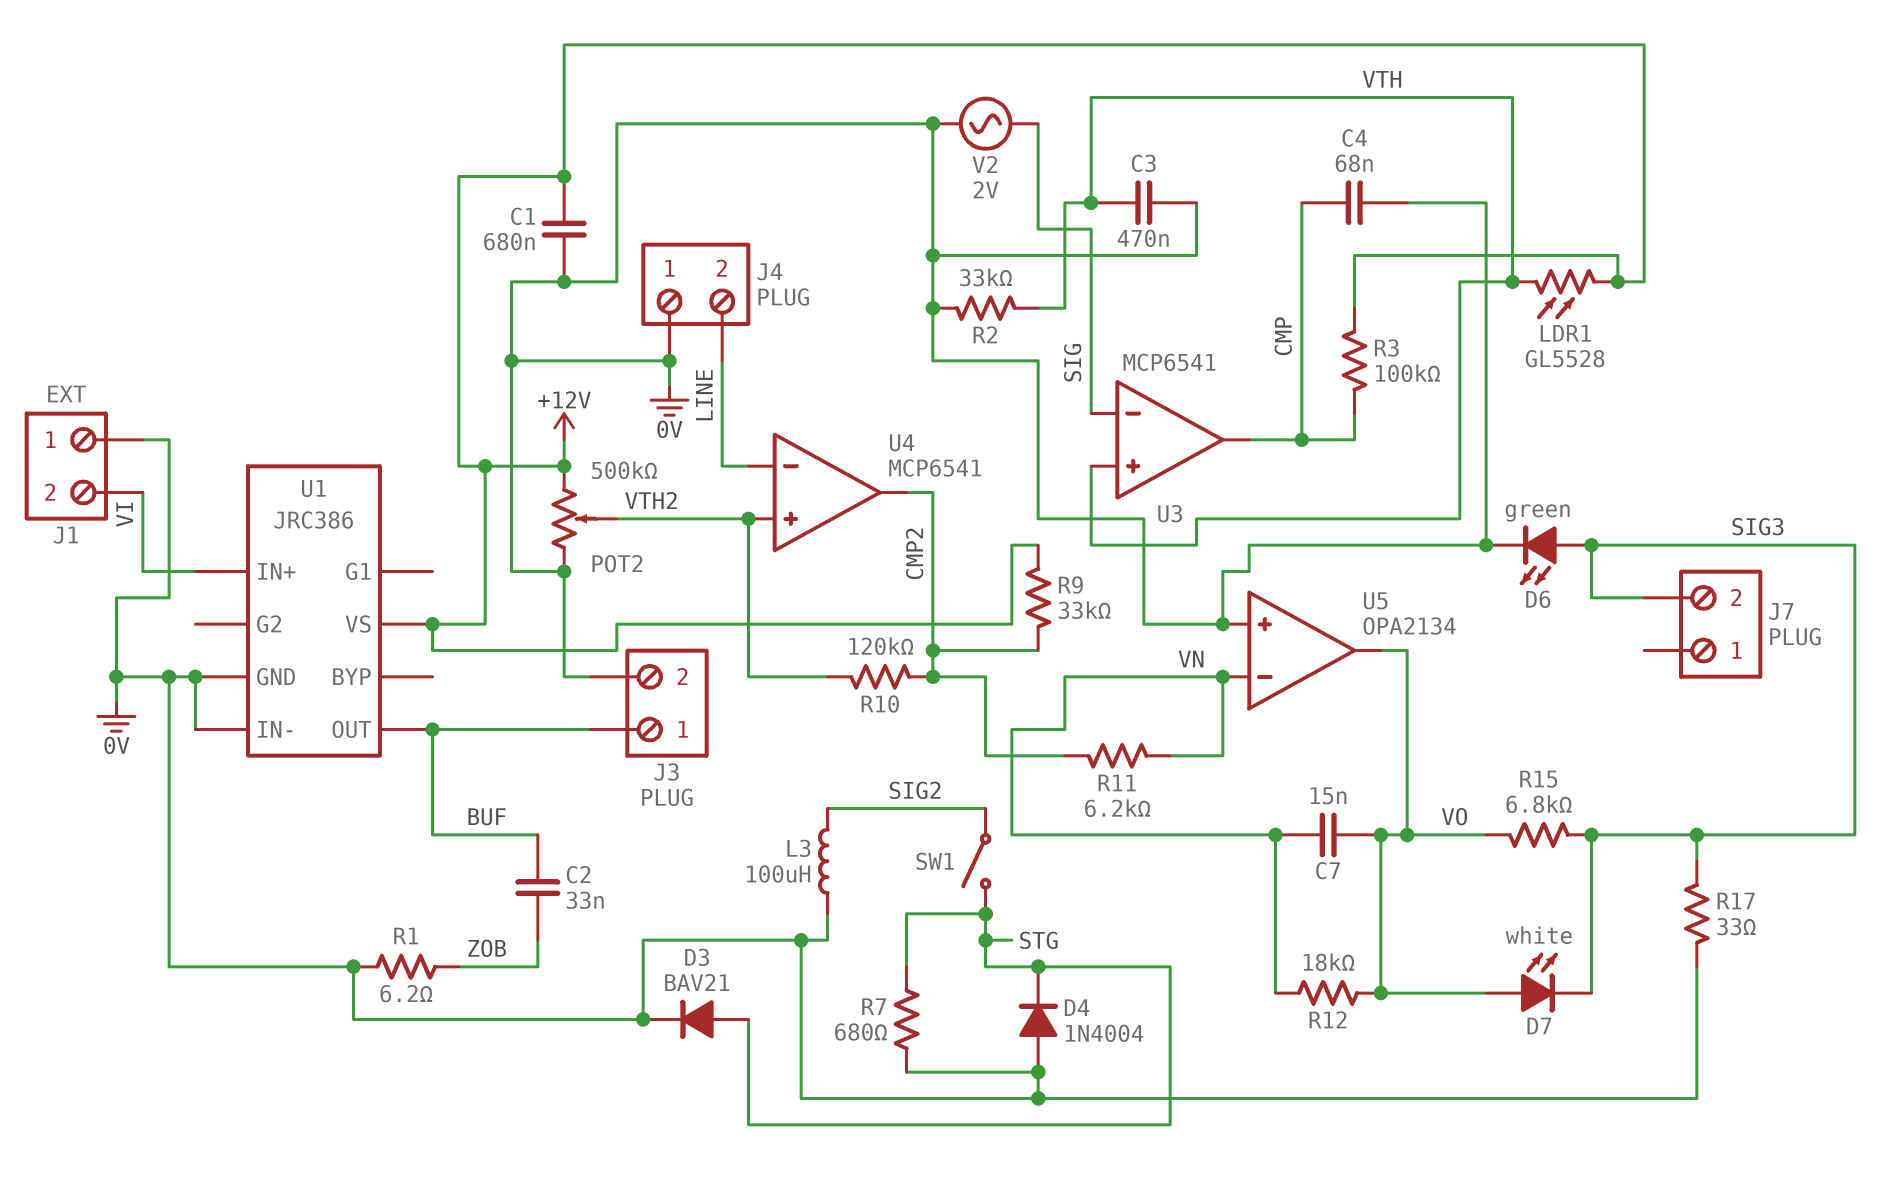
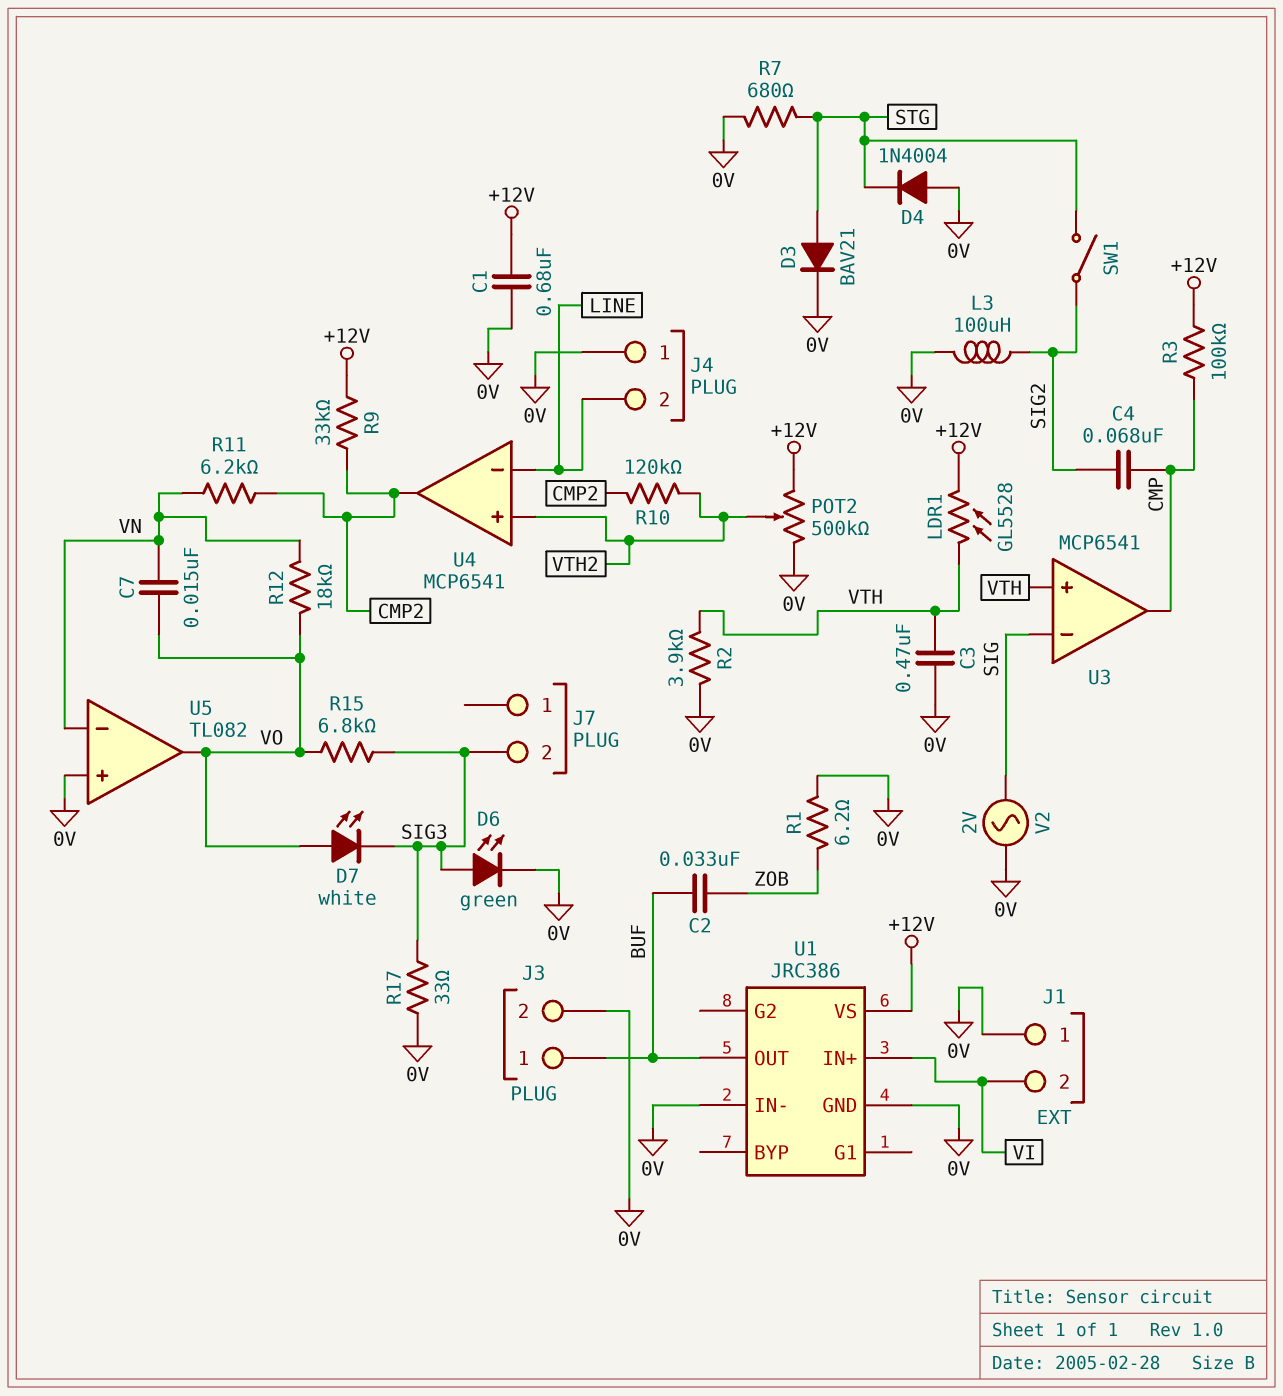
C4: 68nF (0V, CMP) -> 68nF (CMP, SIG2)
R2: 33k (0V, VTH) -> 3.9k (0V, VTH)
U5: OPA2134 -> TL082

